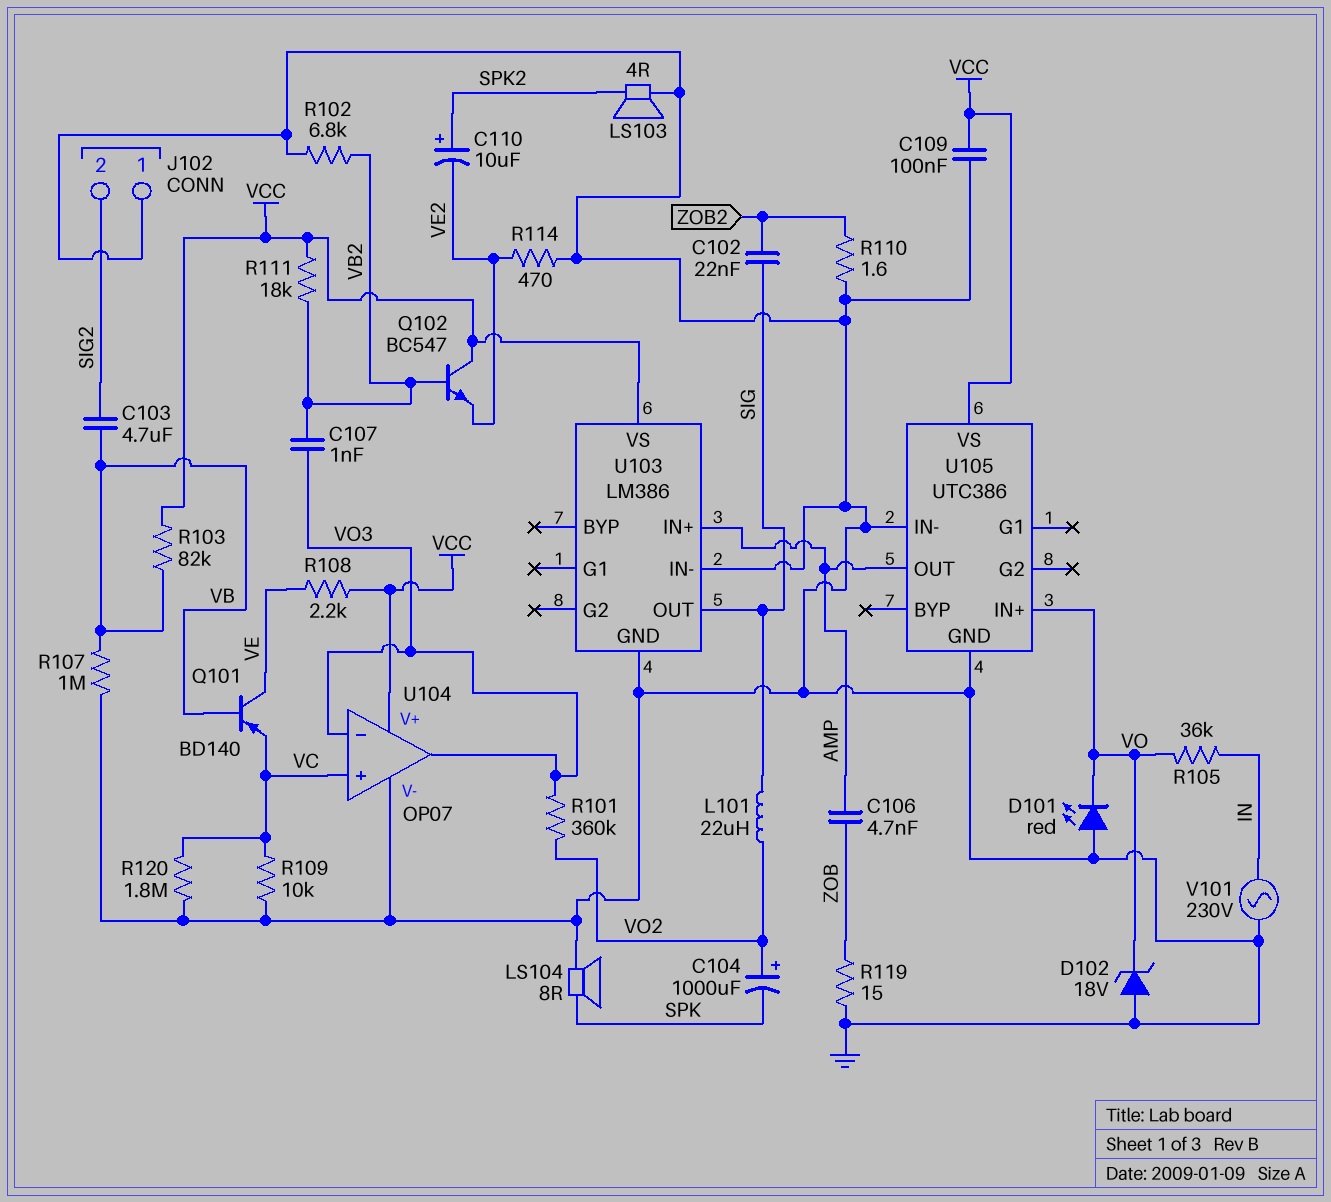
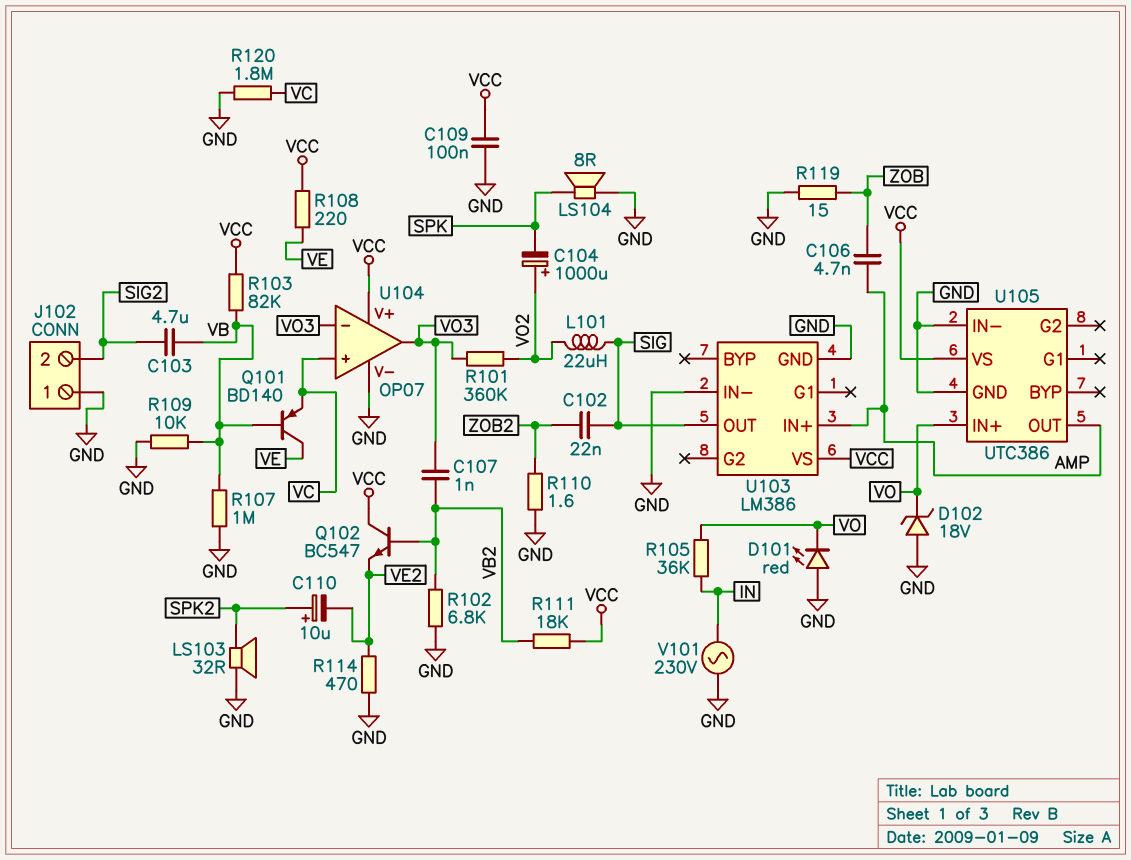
LS103: speaker 4R (GND, SPK2) -> speaker 32R (GND, SPK2)
R108: 2.2k (VCC, VE) -> 220 (VCC, VE)
R109: 10k (GND, VC) -> 10k (GND, VB)

